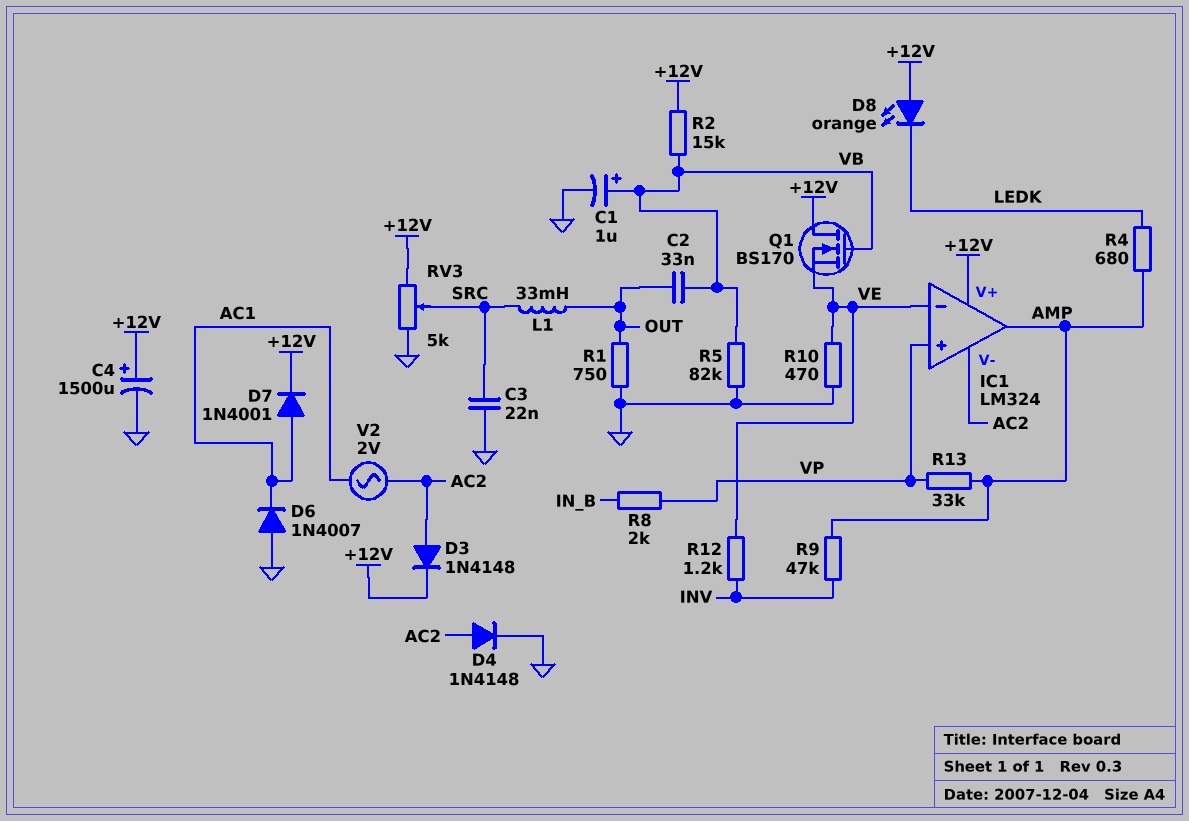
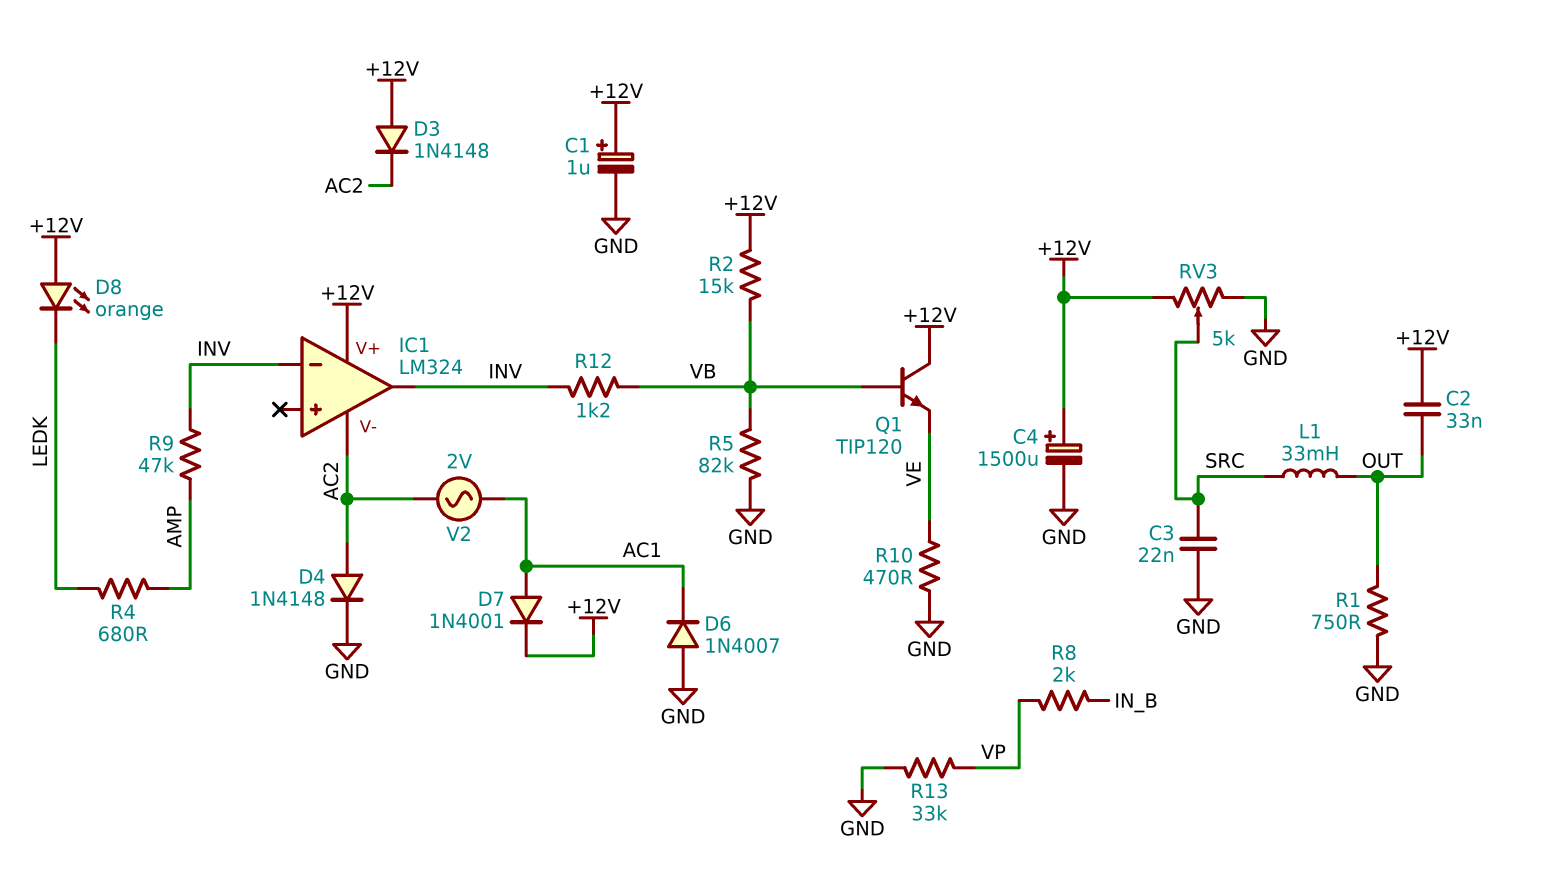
C1: 1uF (plus VB, minus GND) -> 1uF (plus +12V, minus GND)
C2: 33nF (OUT, VB) -> 33nF (+12V, OUT)
D3: diode 1N4148 (A AC2, K +12V) -> diode 1N4148 (A +12V, K AC2)
IC1 pin in+: VP -> none
IC1 pin in-: VE -> INV
IC1 pin out: AMP -> INV
Q1: NMOS BS170 (G VB, D +12V, S VE) -> NPN TIP120 (B VB, C +12V, E VE)
R12: 1.2k (INV, VE) -> 1.2k (INV, VB)
R13: 33k (AMP, VP) -> 33k (GND, VP)

